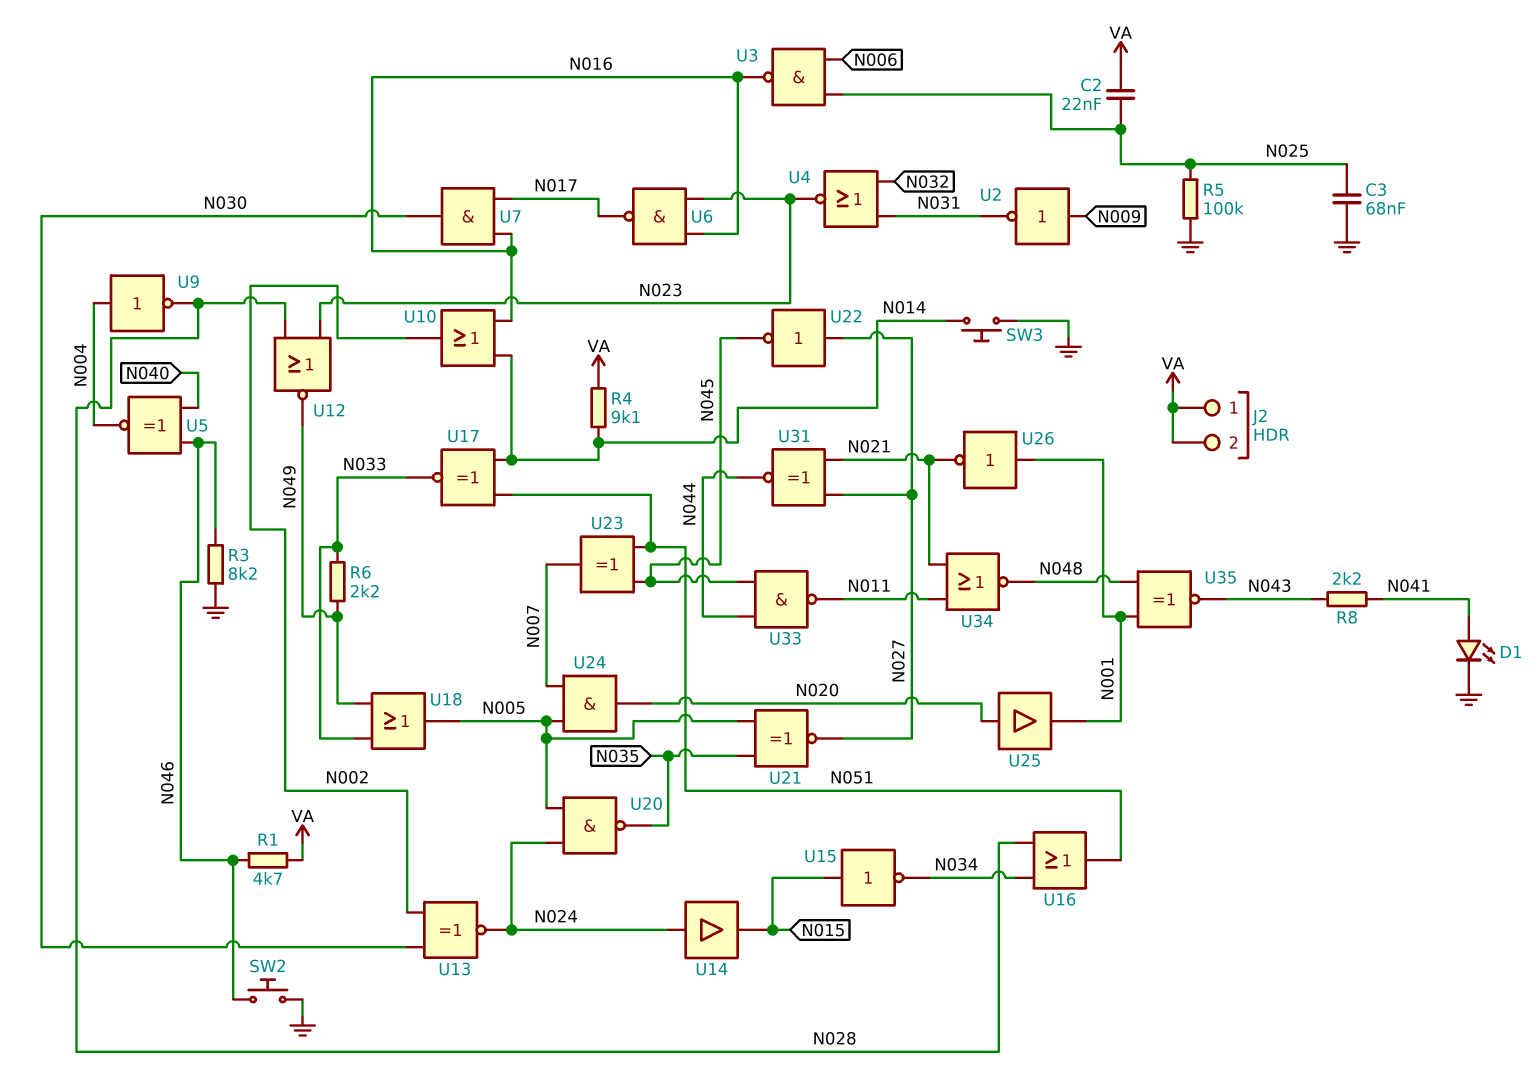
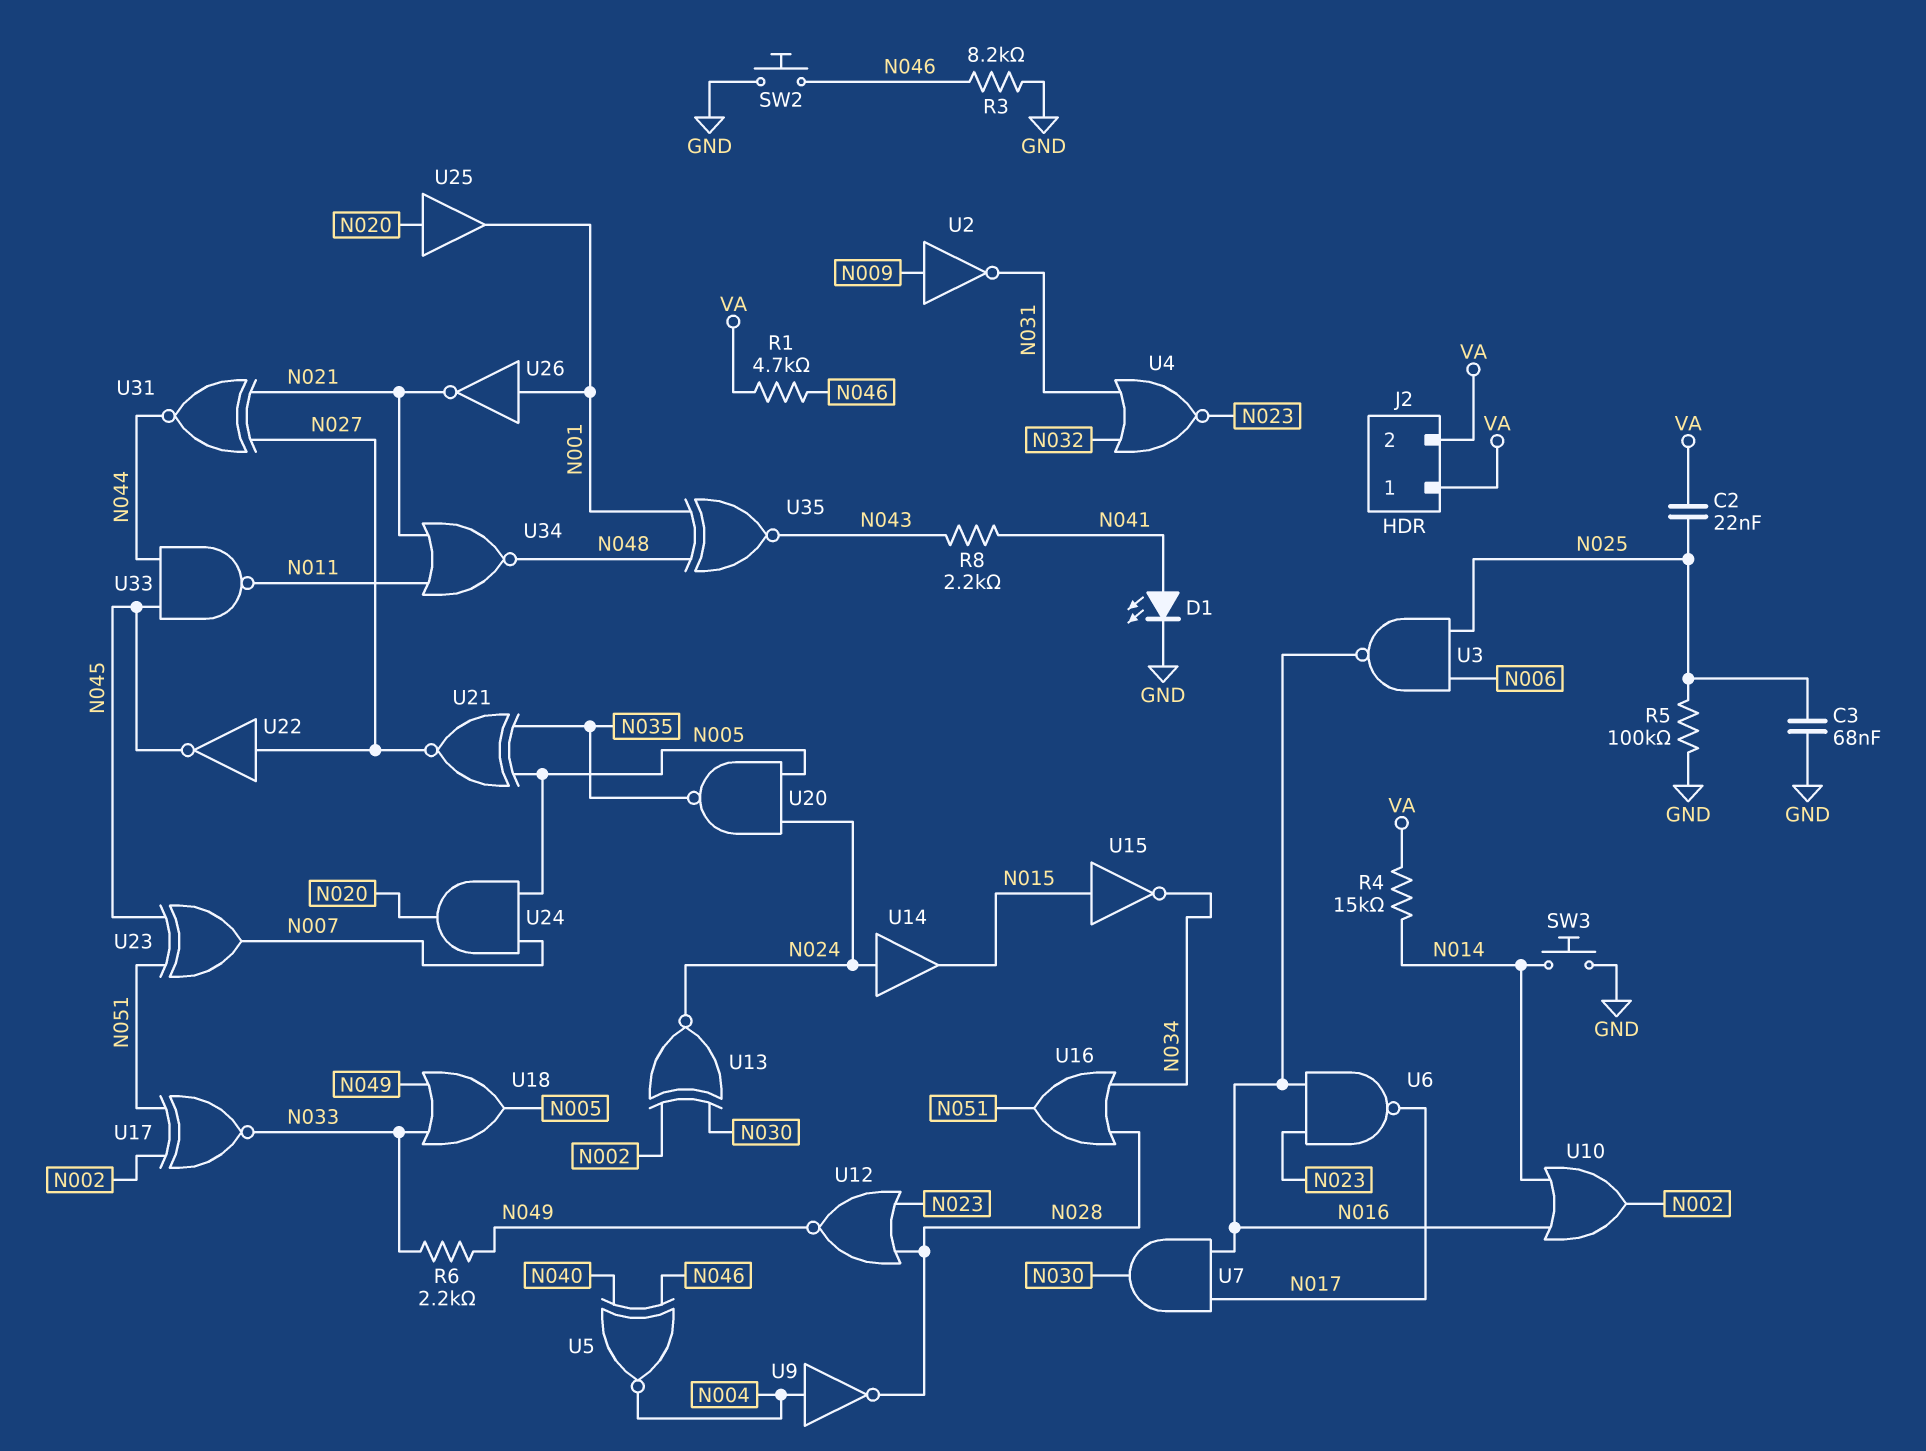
R4: 9.1k (N014, VA) -> 15k (N014, VA)
U17: XNOR (in N014, in N051, out N033) -> XNOR (in N002, in N051, out N033)

